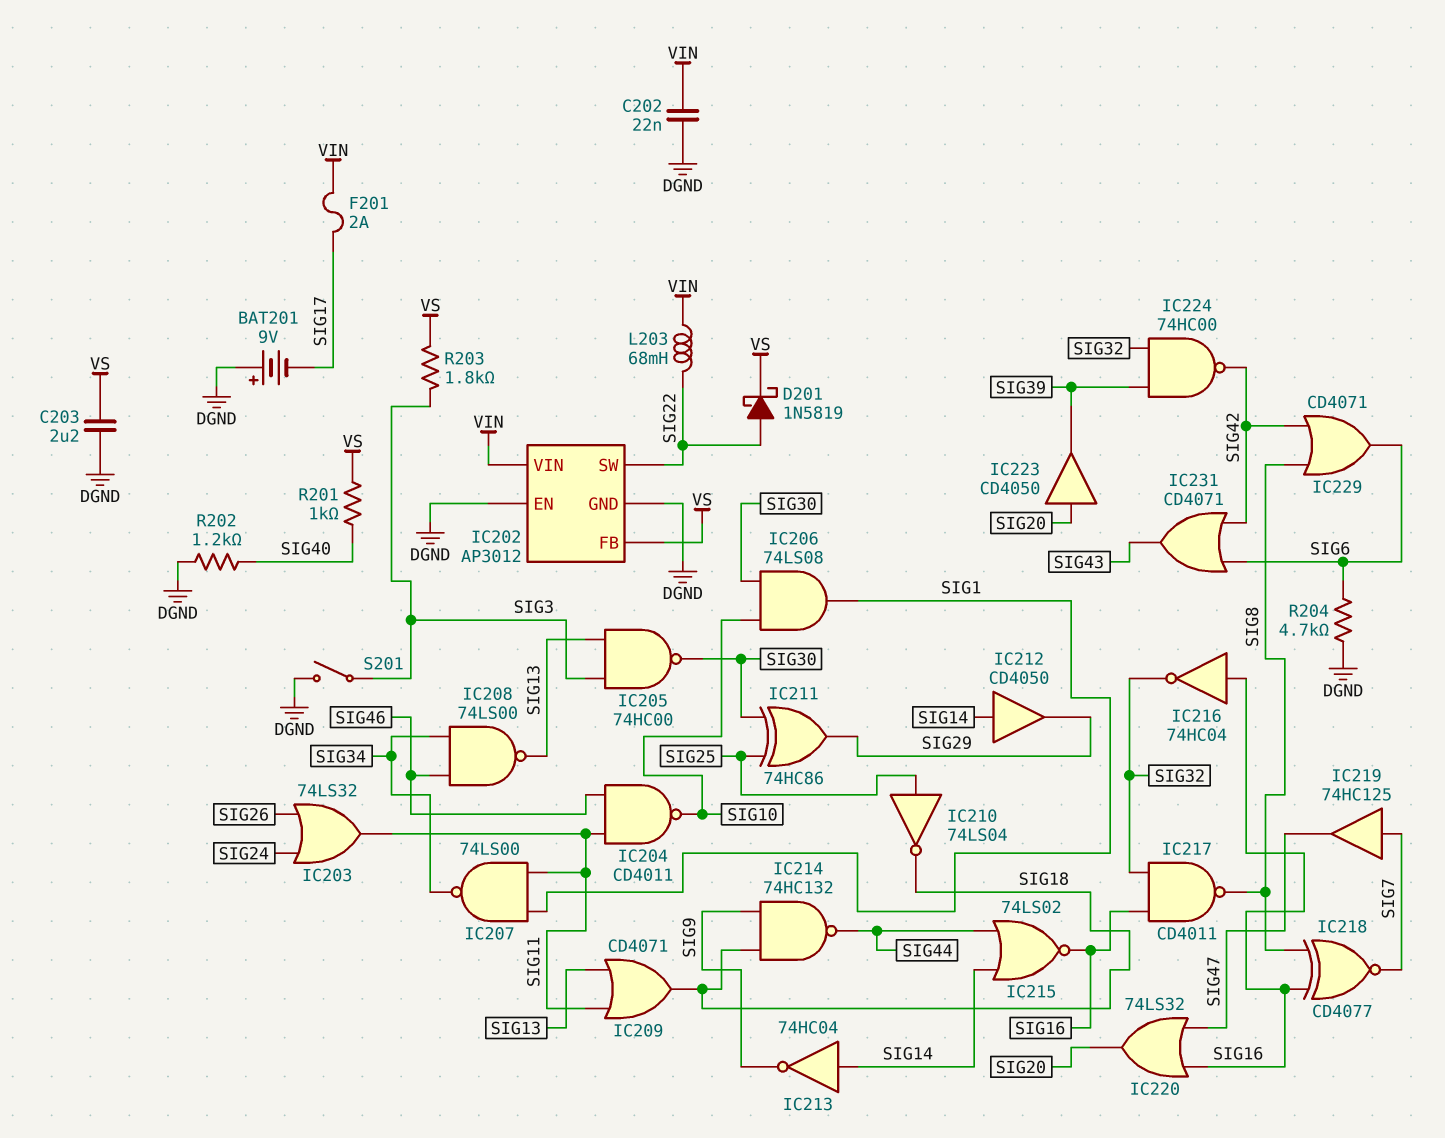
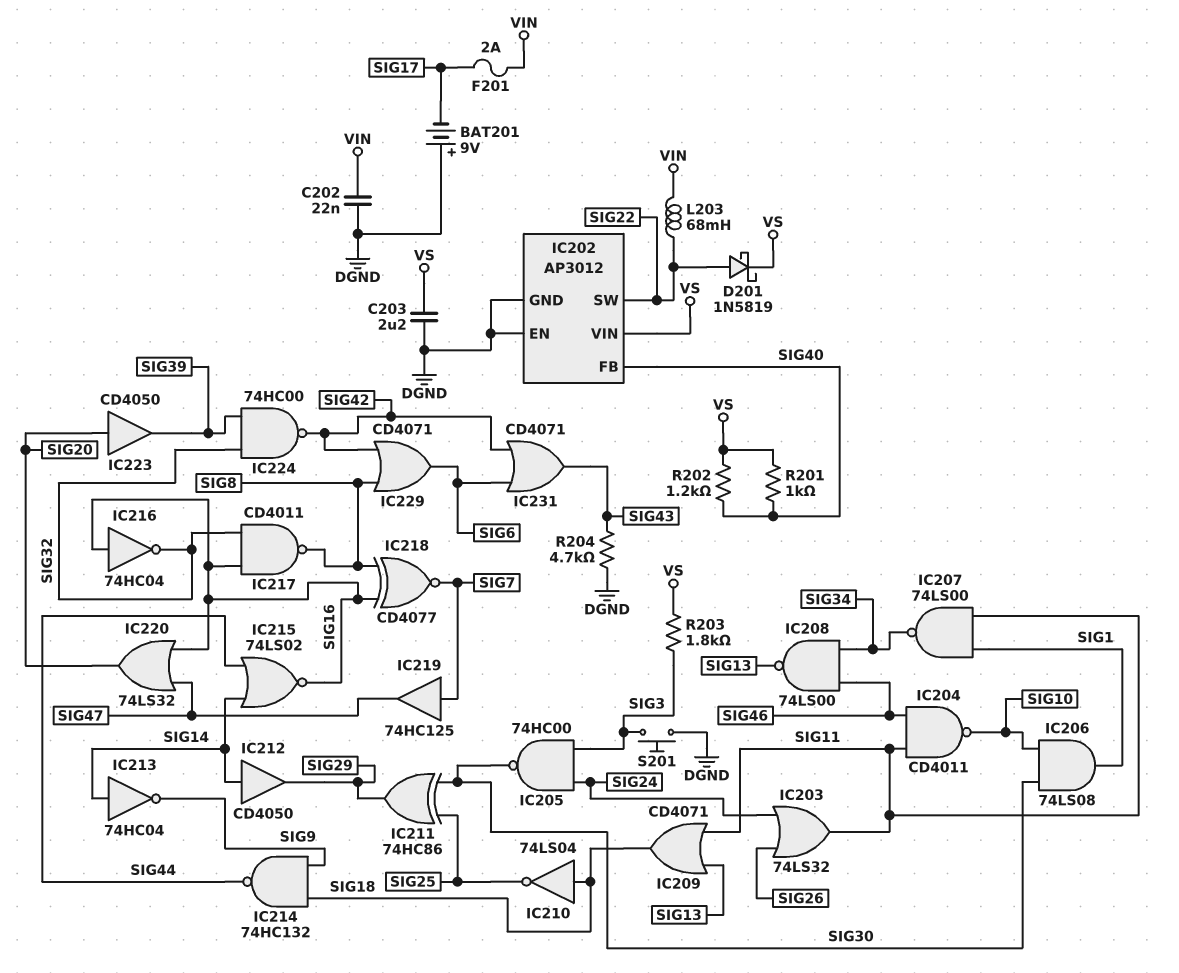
IC202 pin FB: VS -> SIG40
IC202 pin VIN: VIN -> VS
IC205: NAND 74HC00 (in SIG3, in SIG13, out SIG30) -> NAND 74HC00 (in SIG3, in SIG24, out SIG30)
IC210: NOT 74LS04 (in SIG25, out SIG18) -> NOT 74LS04 (in SIG18, out SIG25)
R202: 1.2k (DGND, SIG40) -> 1.2k (SIG40, VS)
R204: 4.7k (DGND, SIG6) -> 4.7k (DGND, SIG43)
S201: switch (DGND, SIG3) -> button (DGND, SIG3)

